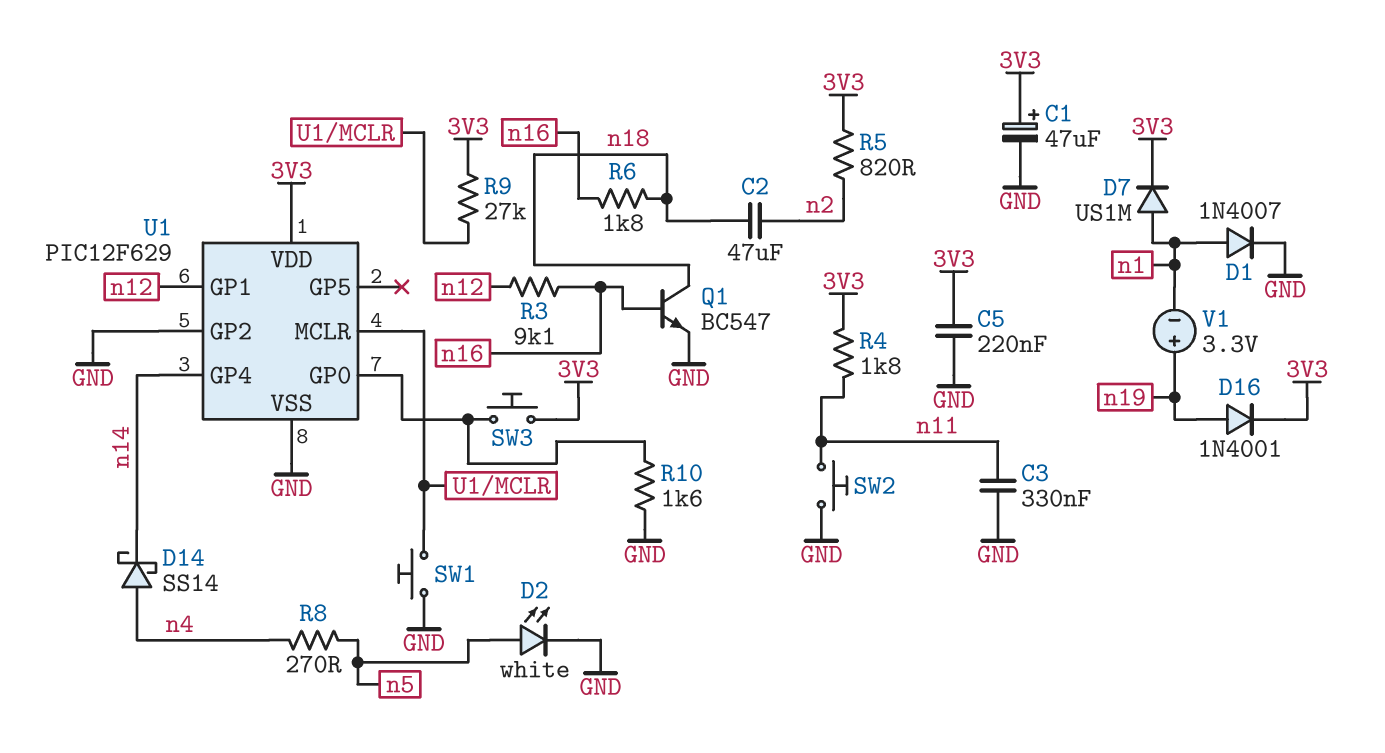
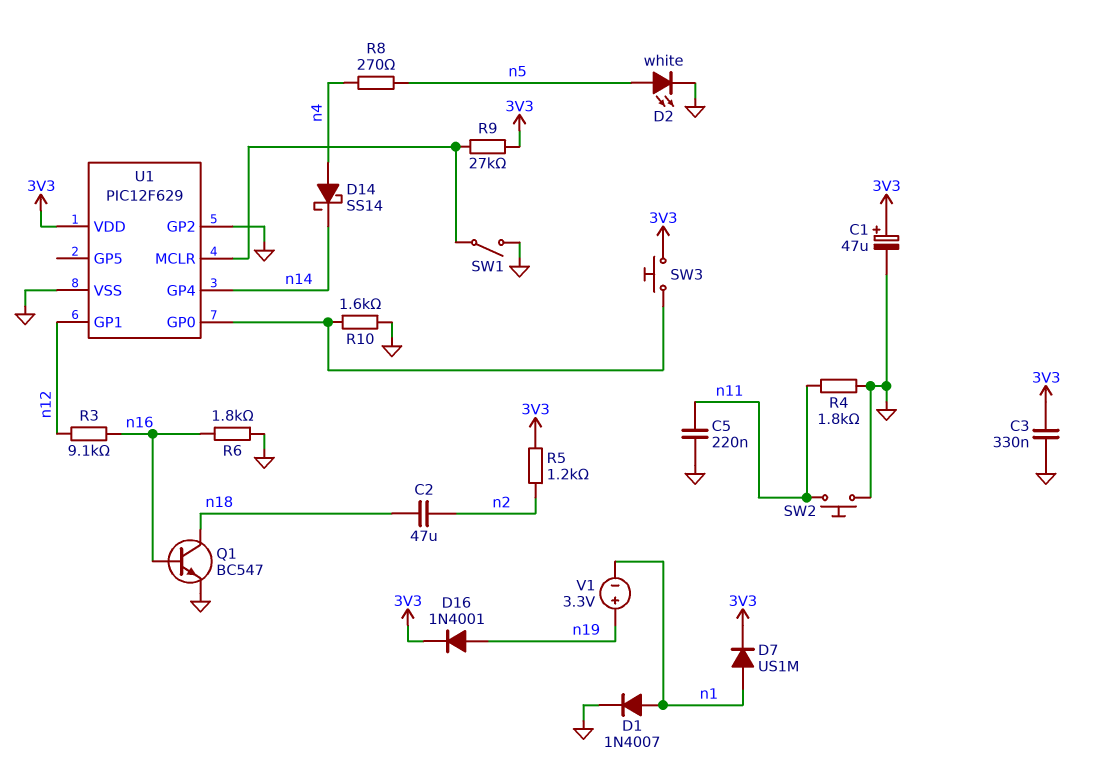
C3: 330nF (GND, n11) -> 330nF (3V3, GND)
C5: 220nF (3V3, GND) -> 220nF (GND, n11)
R4: 1.8k (3V3, n11) -> 1.8k (GND, n11)
R5: 820 (3V3, n2) -> 1.2k (3V3, n2)
R6: 1.8k (n16, n18) -> 1.8k (GND, n16)
SW1: button (GND, U1/MCLR) -> switch (GND, U1/MCLR)

